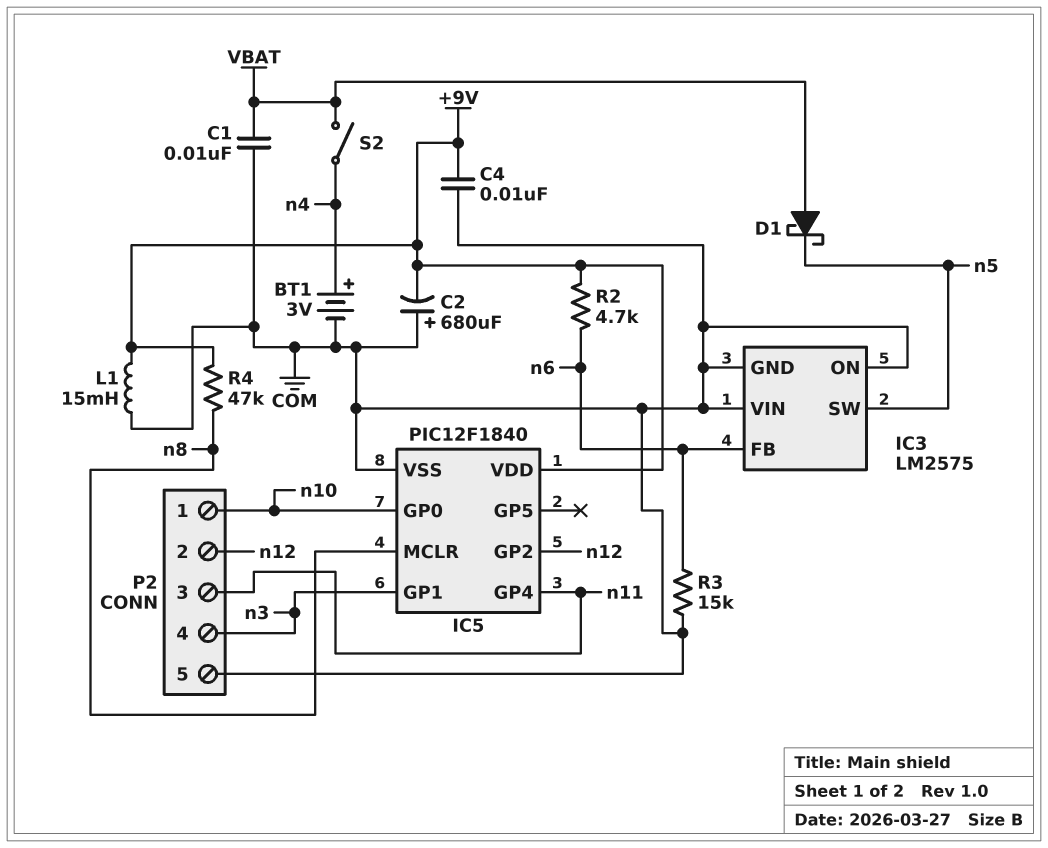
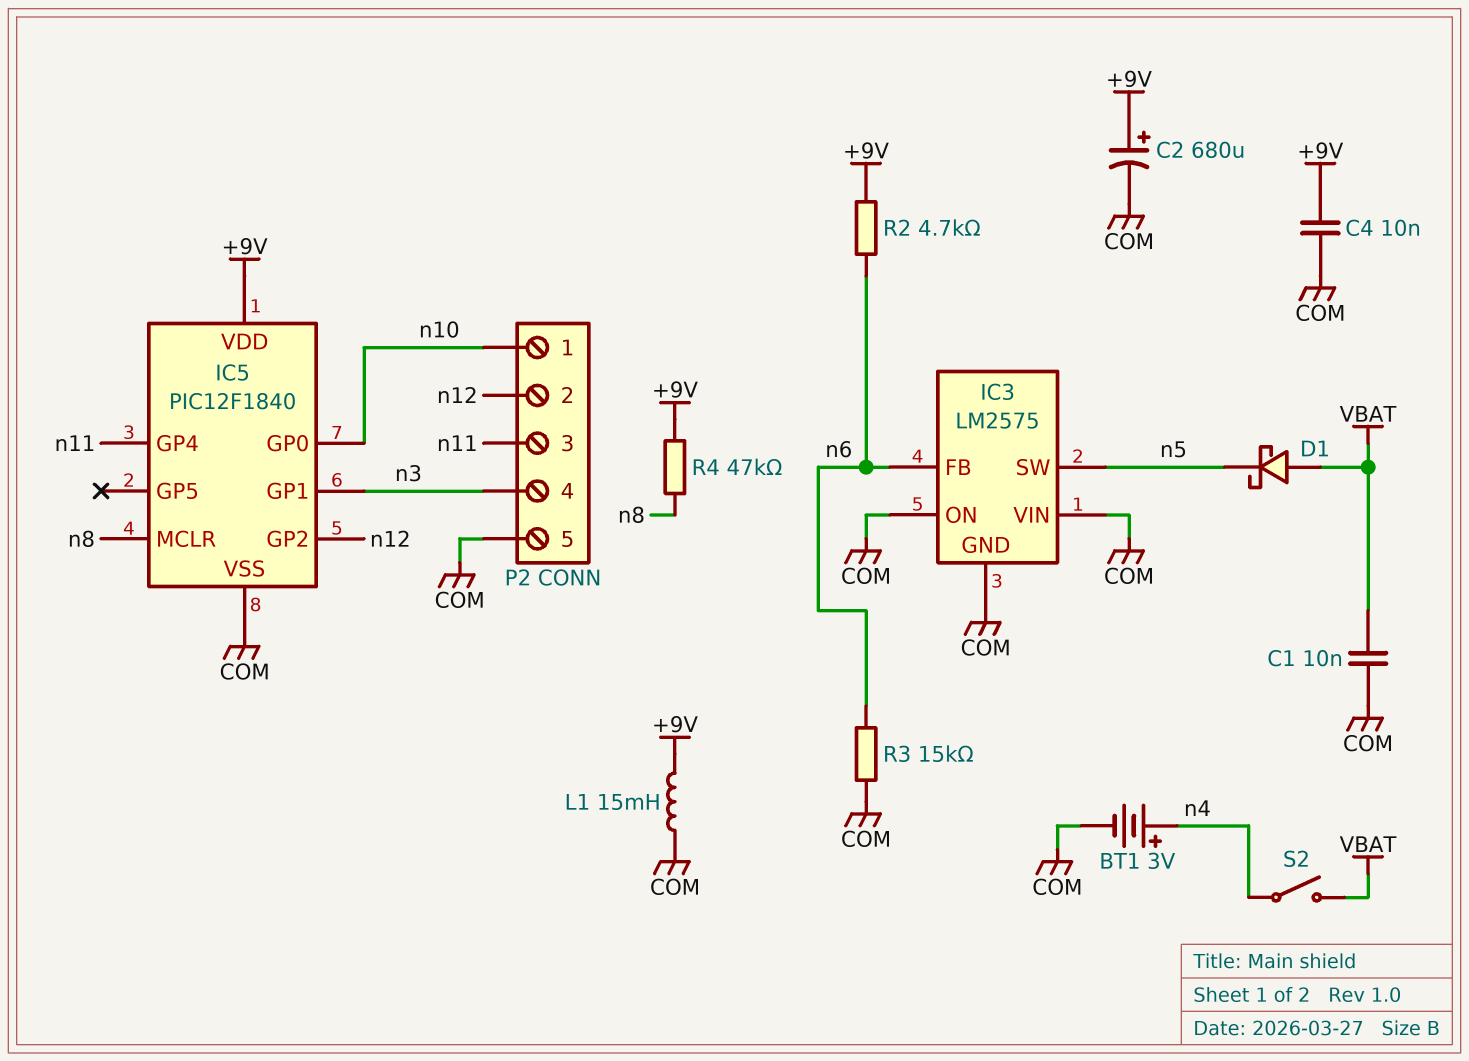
C2: 680uF (plus COM, minus +9V) -> 680uF (plus +9V, minus COM)

